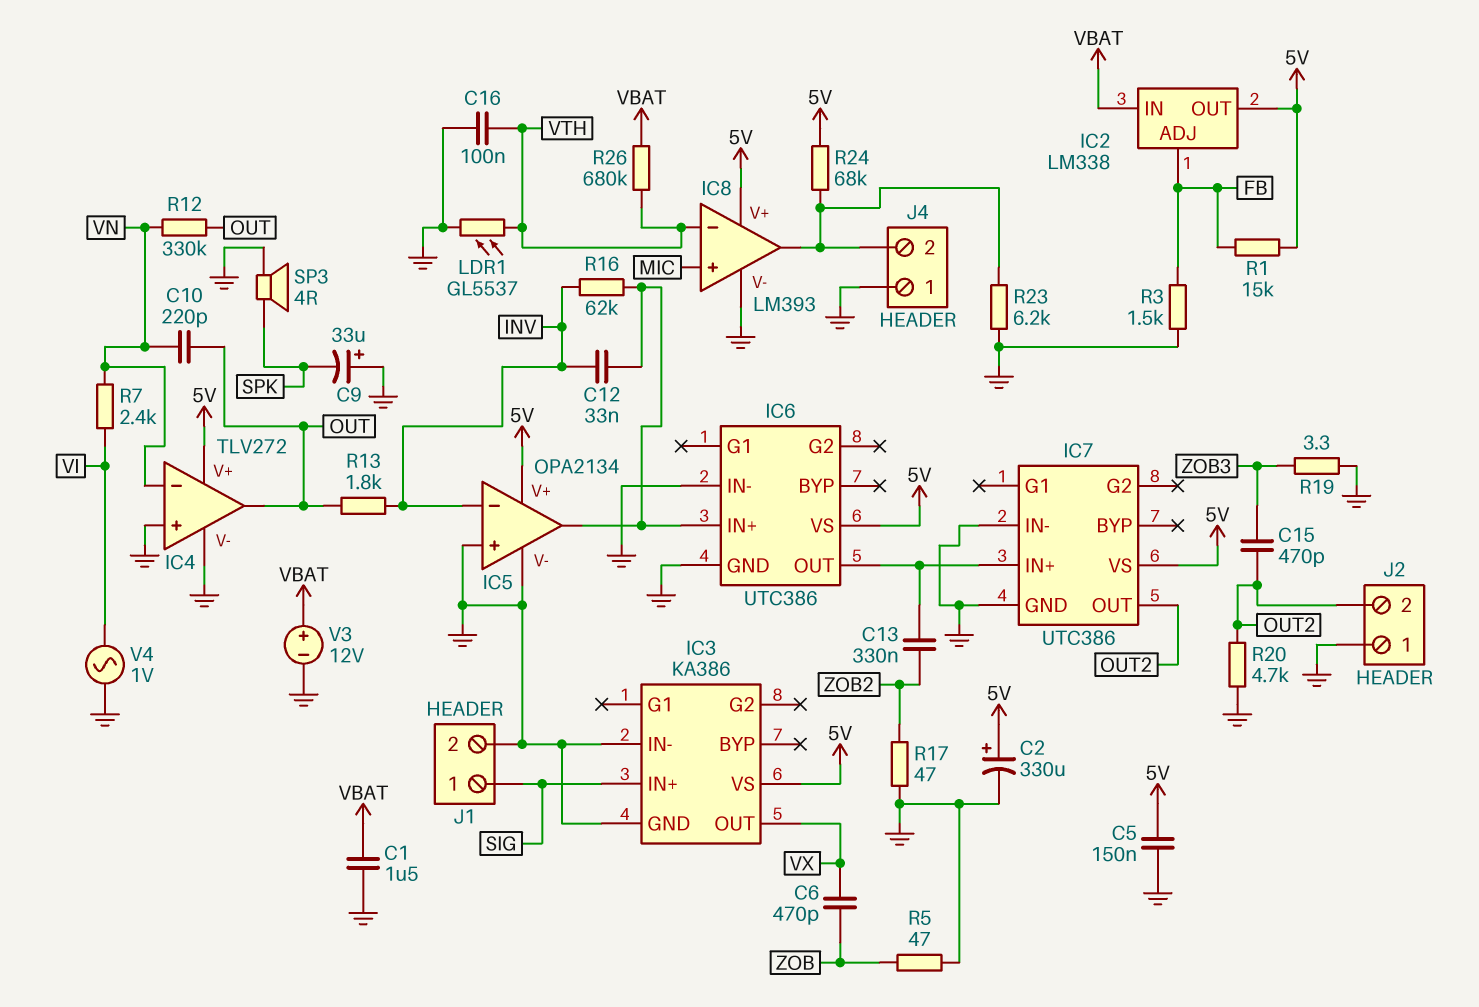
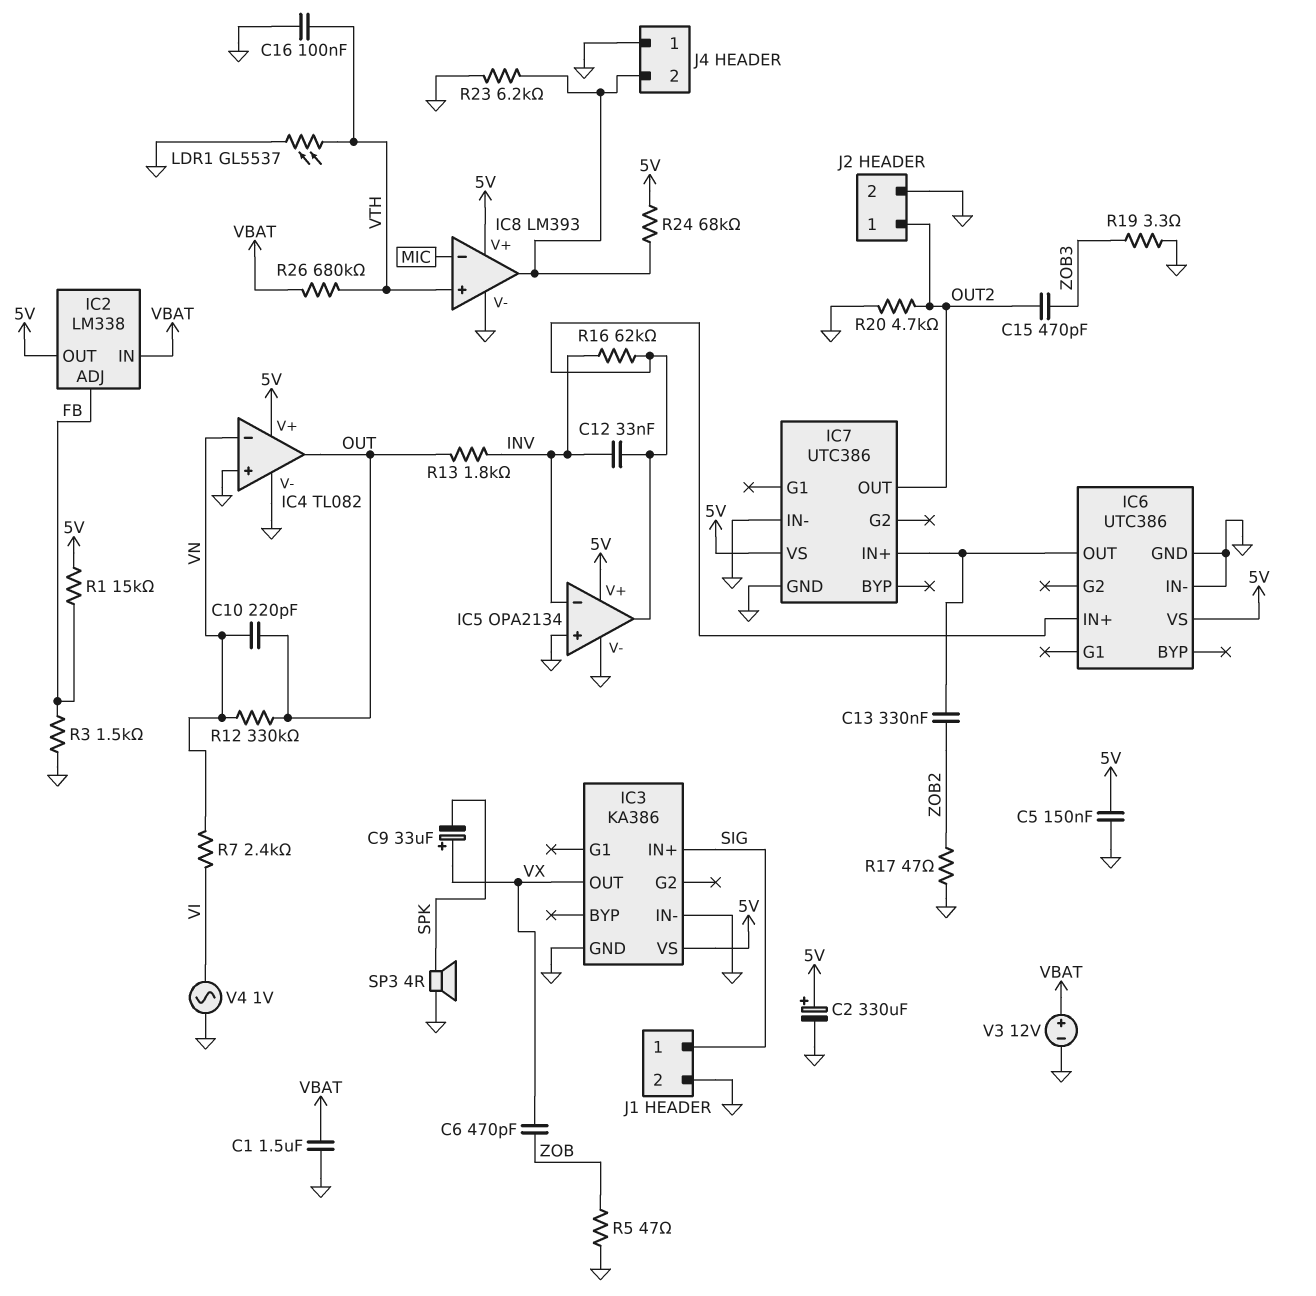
C9: 33uF (plus GND, minus SPK) -> 33uF (plus VX, minus SPK)
IC4: TLV272 -> TL082
IC8 pin in+: MIC -> VTH
IC8 pin in-: VTH -> MIC
J2 pin 1: GND -> OUT2
J2 pin 2: OUT2 -> GND

